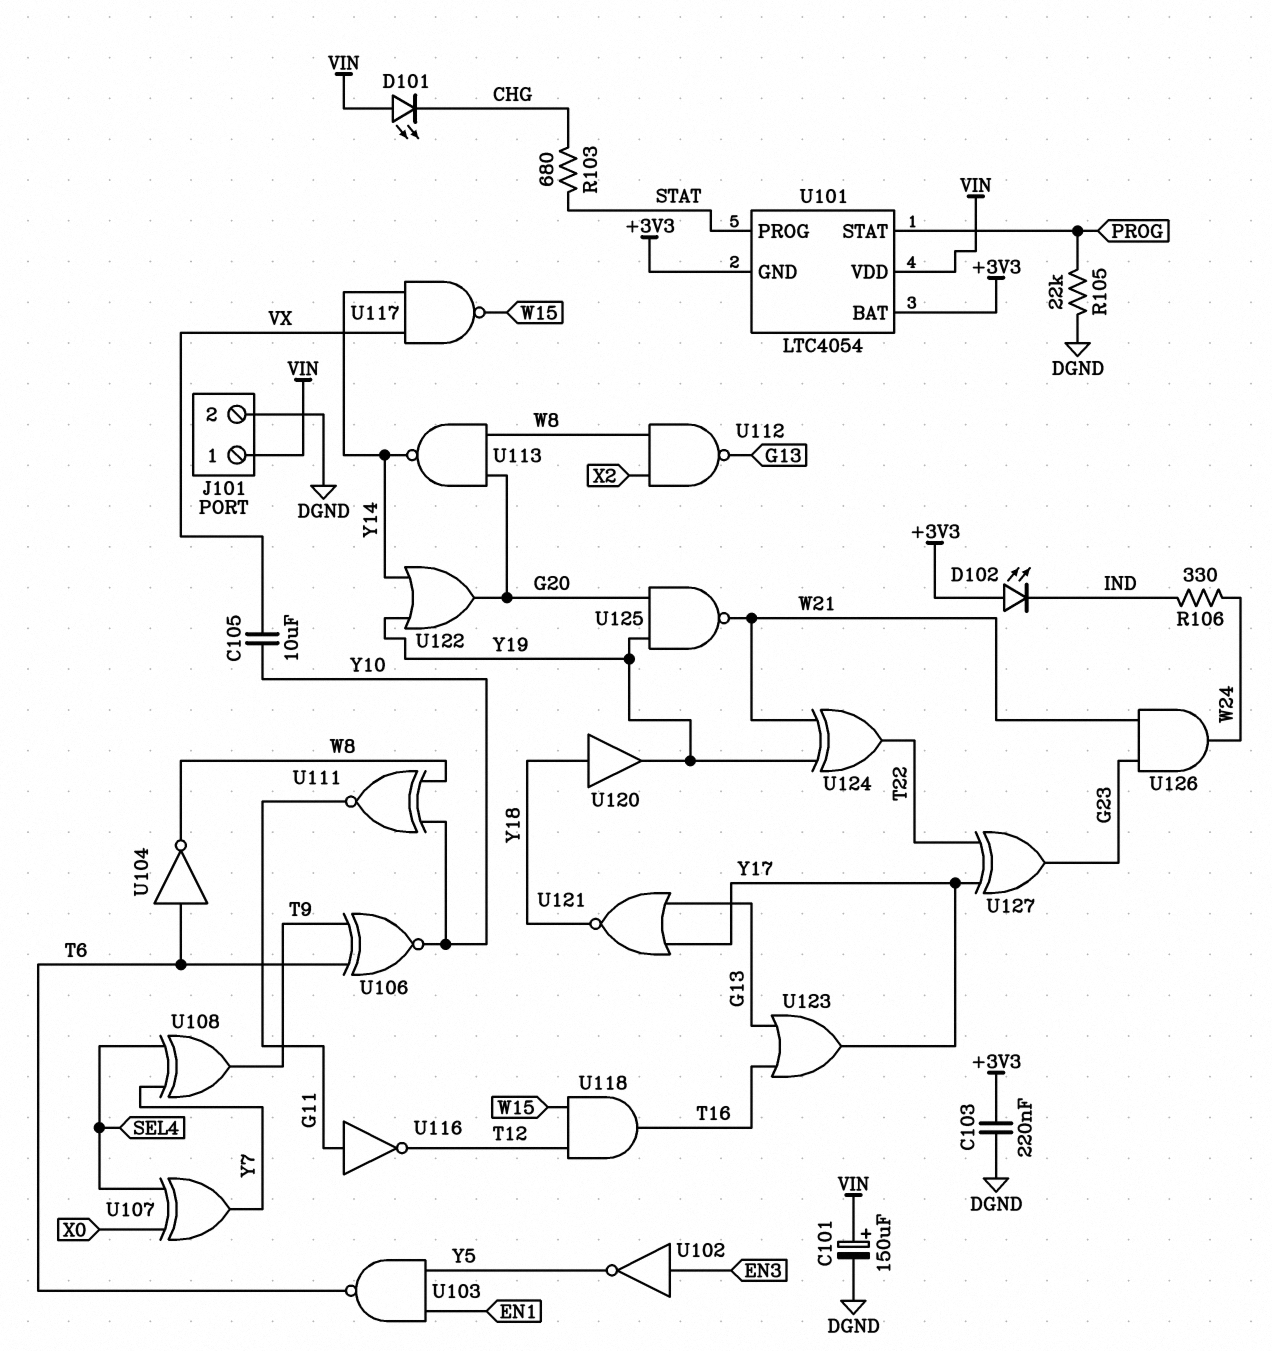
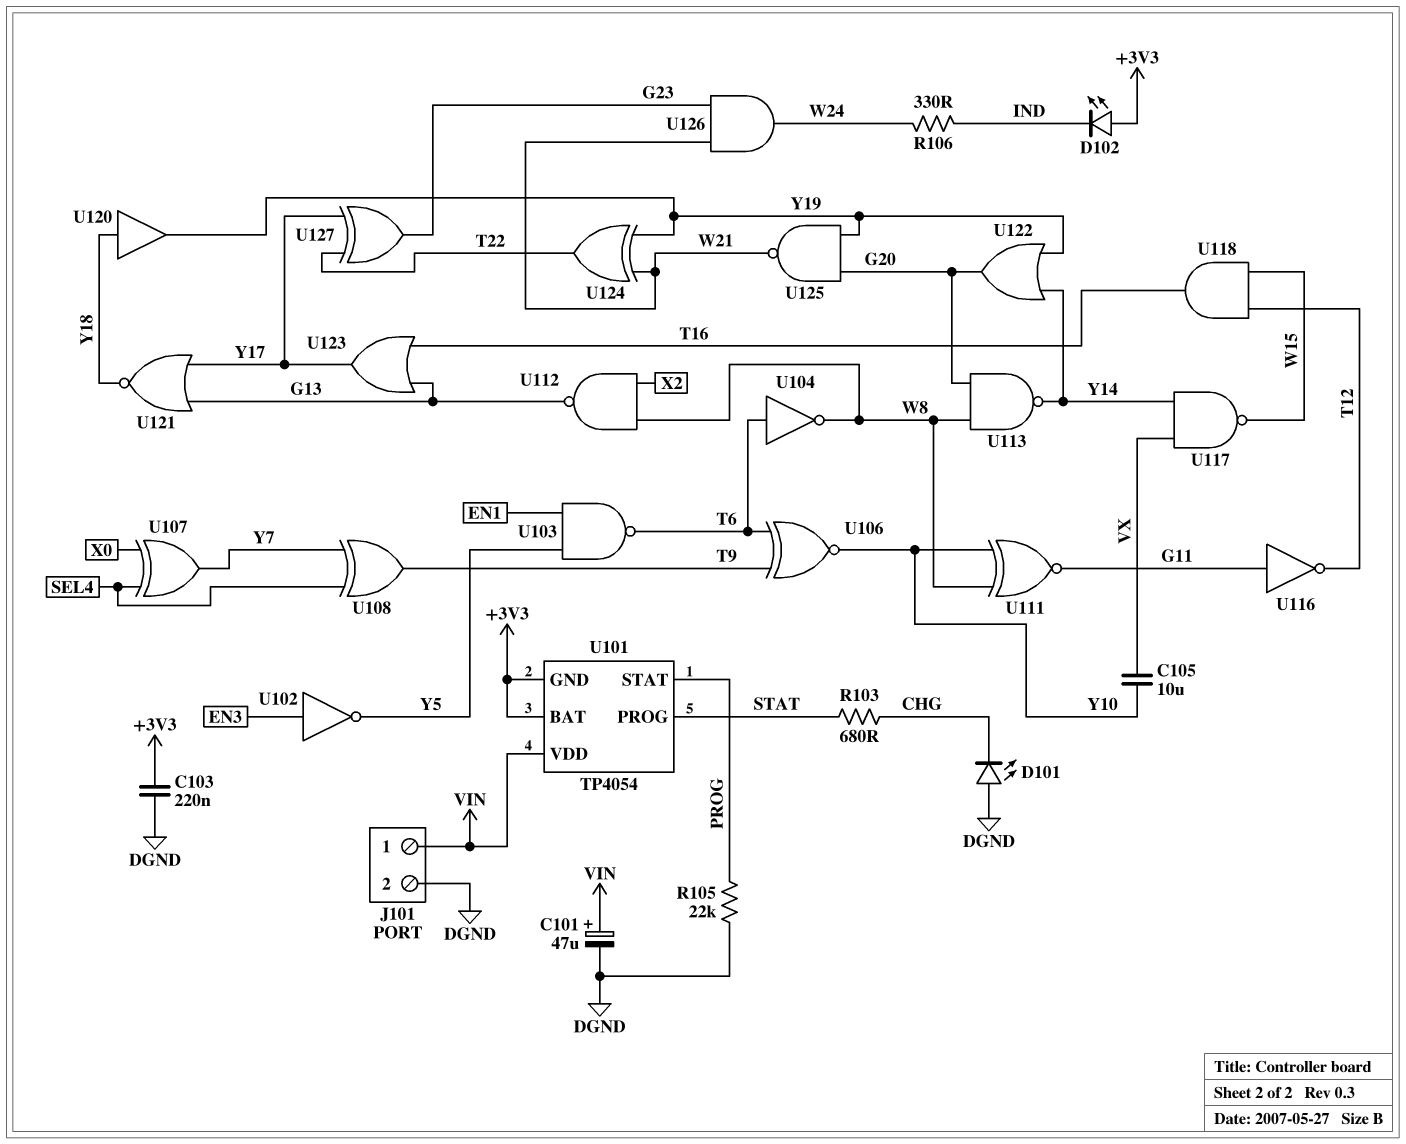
C101: 150uF (plus VIN, minus DGND) -> 47uF (plus VIN, minus DGND)
D101: LED (A VIN, K CHG) -> LED (A DGND, K CHG)
U101: LTC4054 -> TP4054

